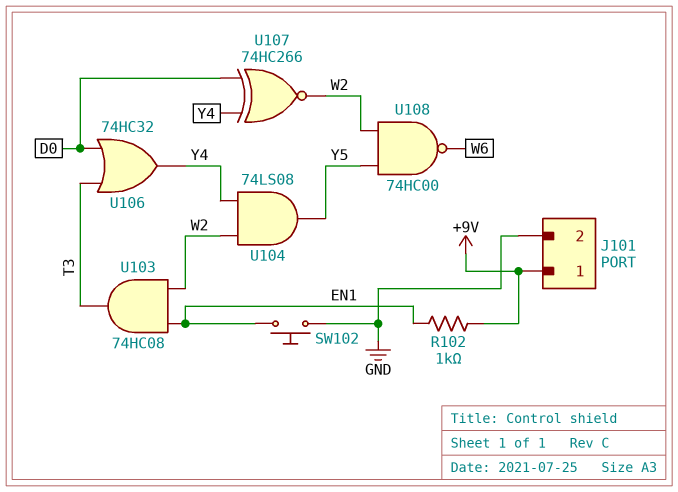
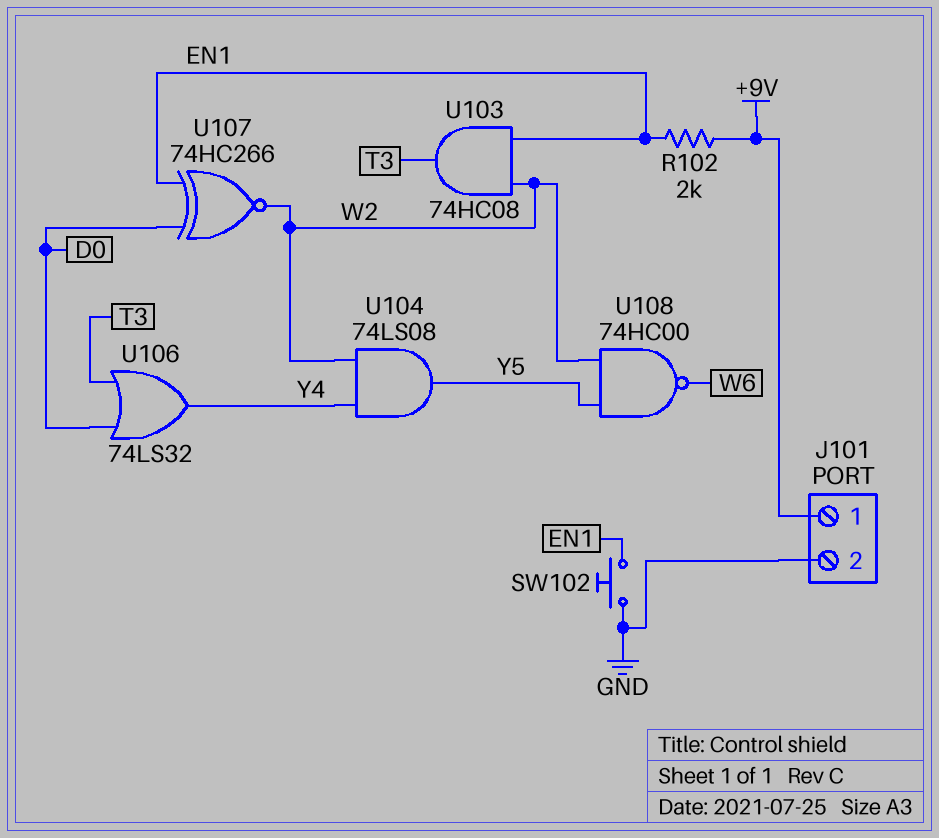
R102: 1k (+9V, EN1) -> 2k (+9V, EN1)
U106: OR 74HC32 (in D0, in T3, out Y4) -> OR 74LS32 (in D0, in T3, out Y4)
U107: XNOR 74HC266 (in D0, in Y4, out W2) -> XNOR 74HC266 (in D0, in EN1, out W2)

